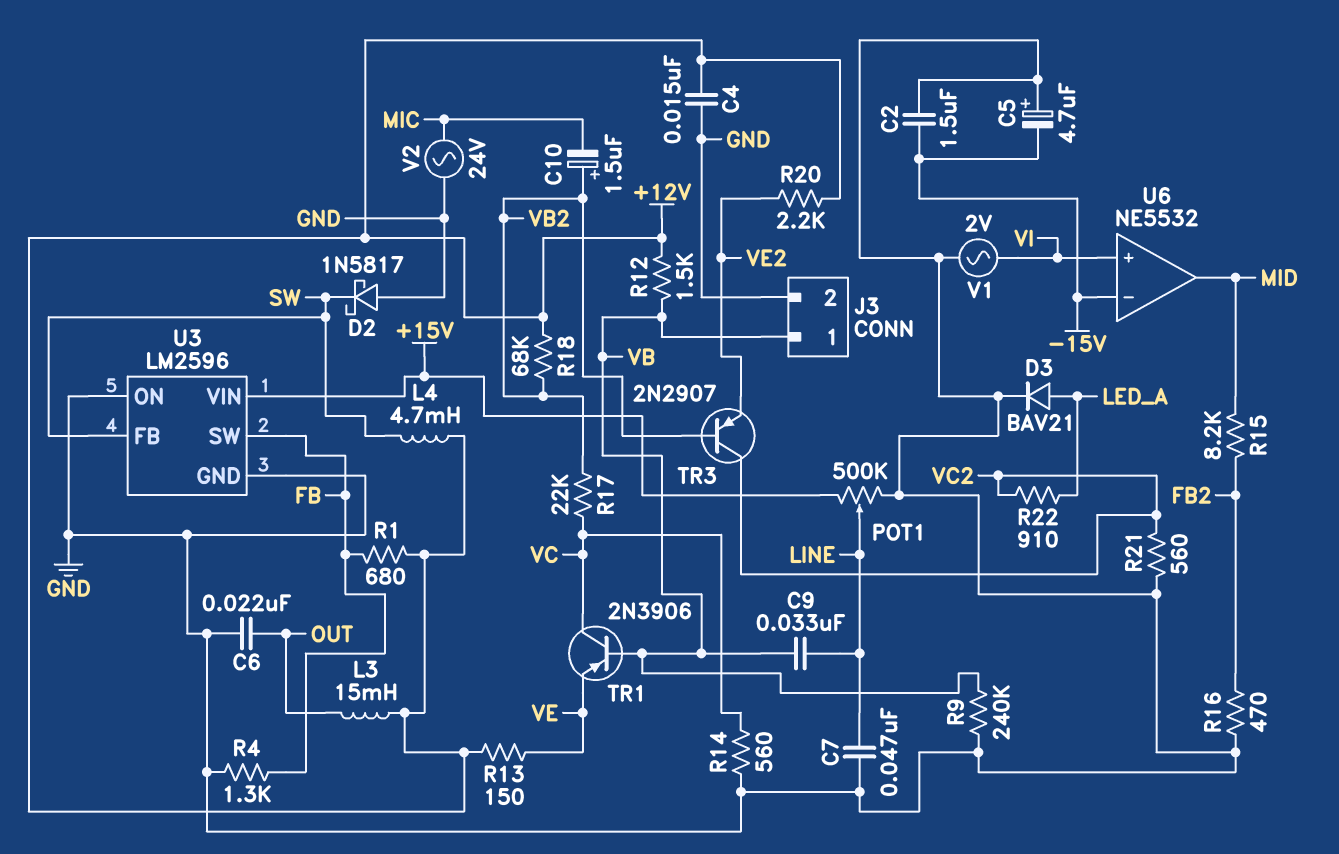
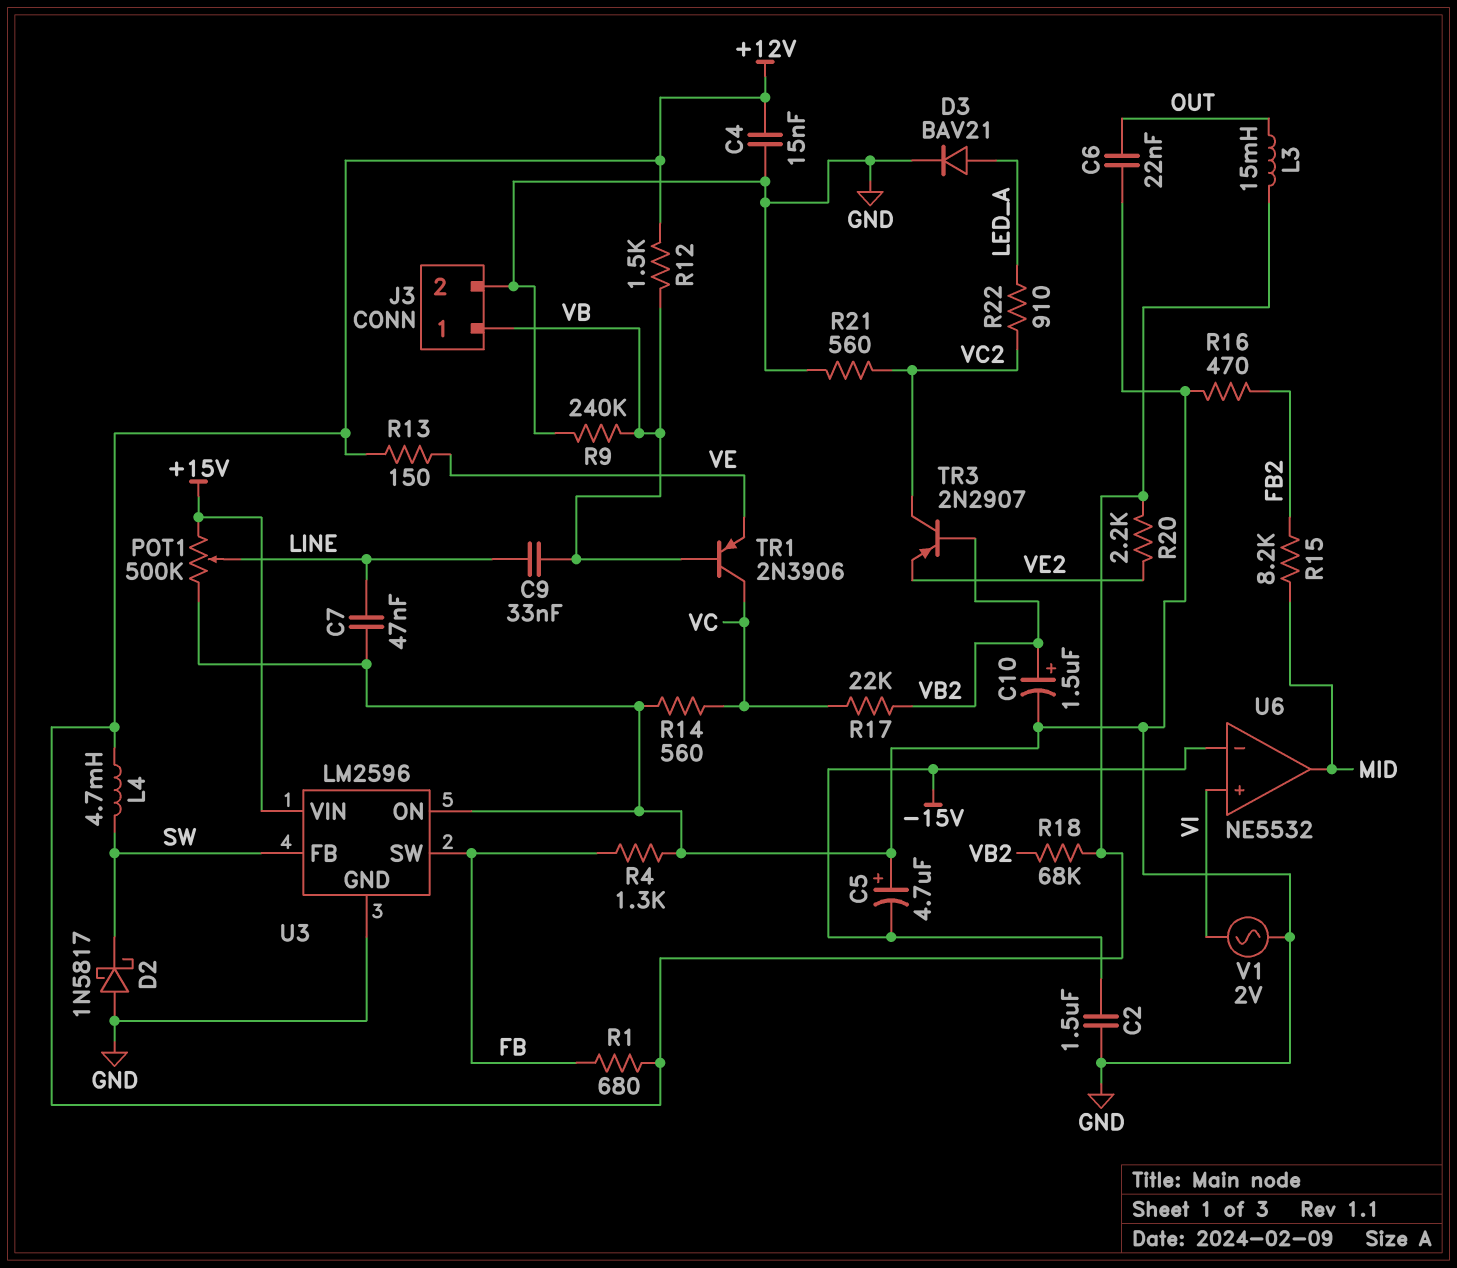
C10: 1.5uF (plus VB2, minus MIC) -> 1.5uF (plus VB2, minus GND)
V2: AC 24V (GND, MIC) -> none

